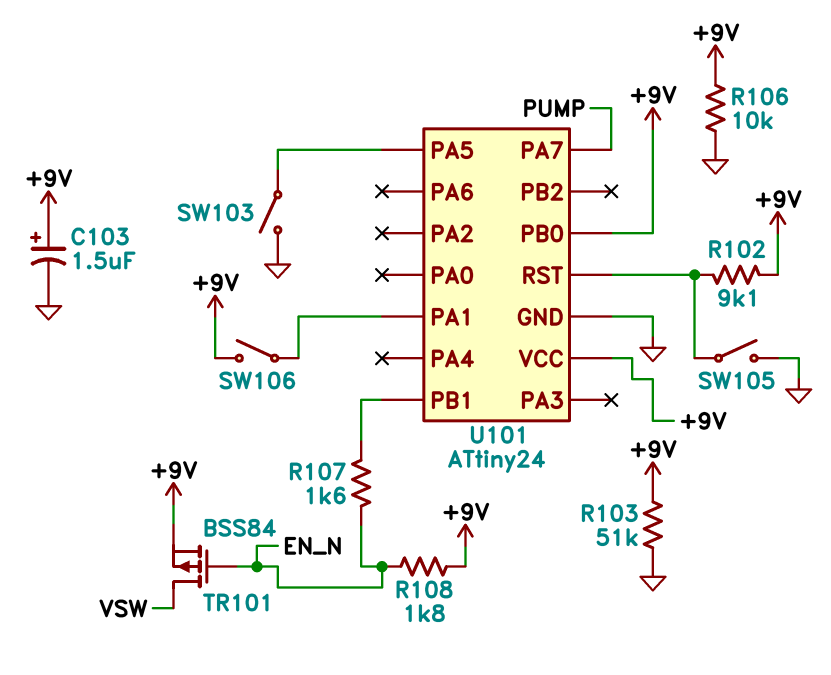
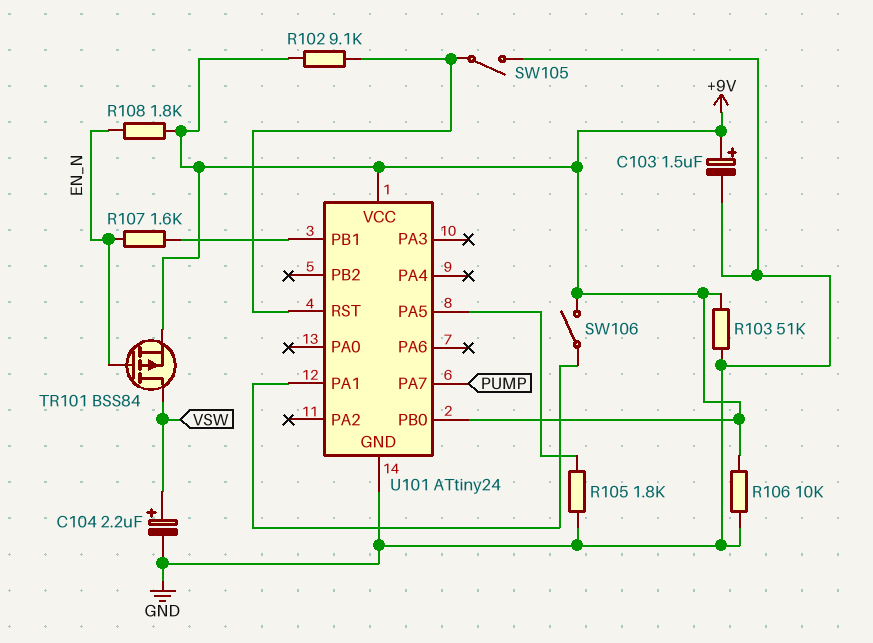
C104: none -> 2.2uF (plus VSW, minus GND)
R105: none -> 1.8k (GND, U101/PA5)
SW103: switch (GND, U101/PA5) -> none

